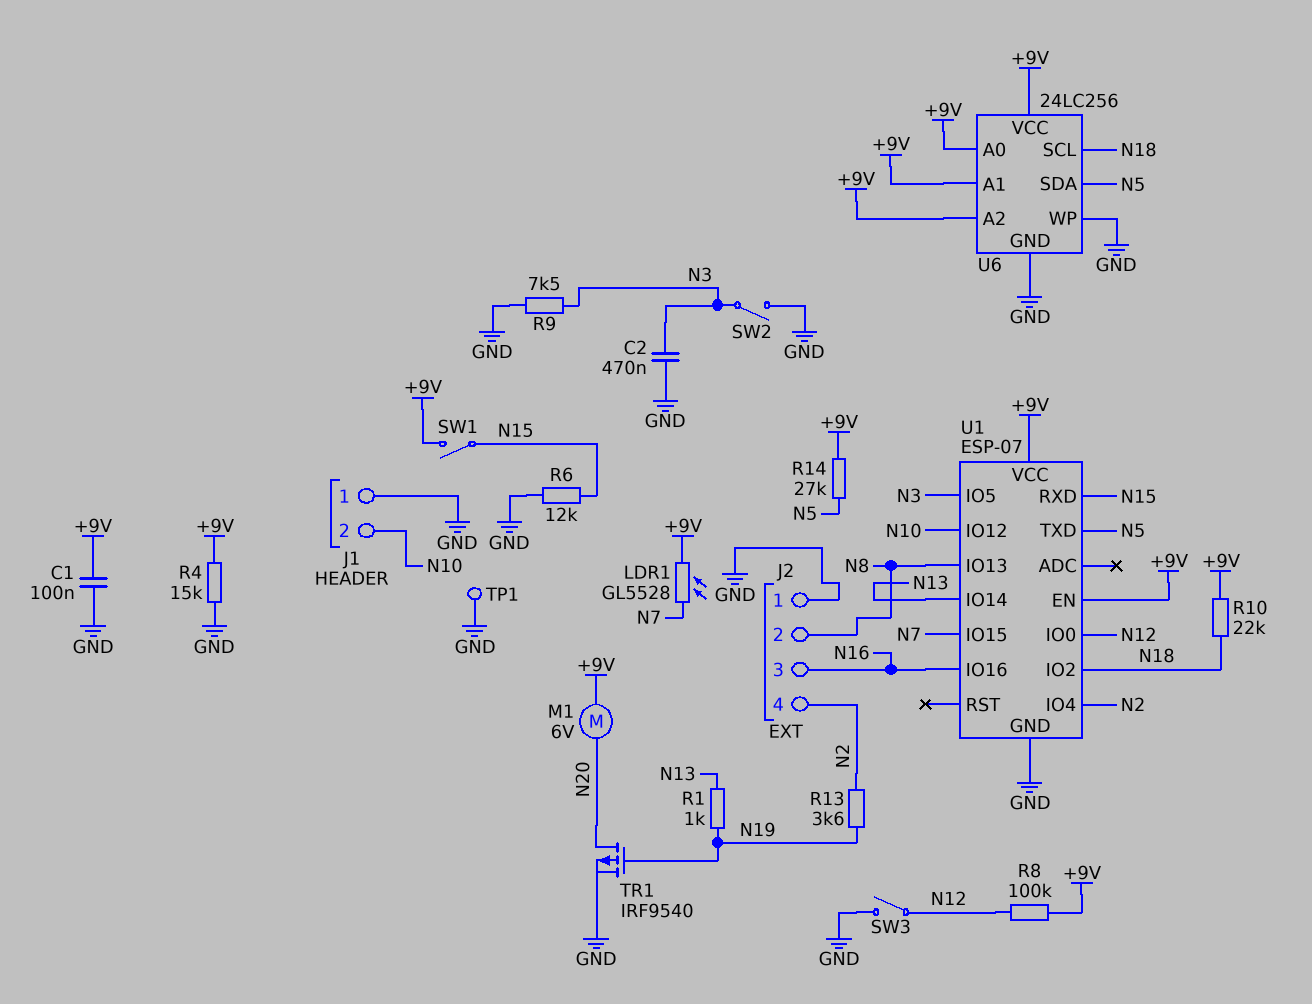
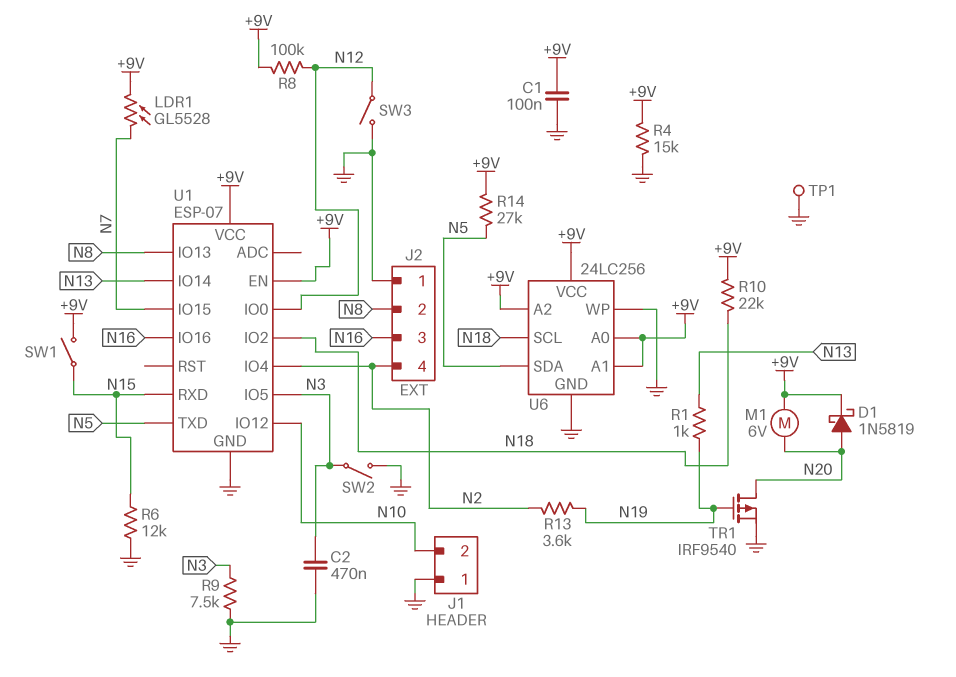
D1: none -> schottky 1N5819 (A N20, K +9V)

